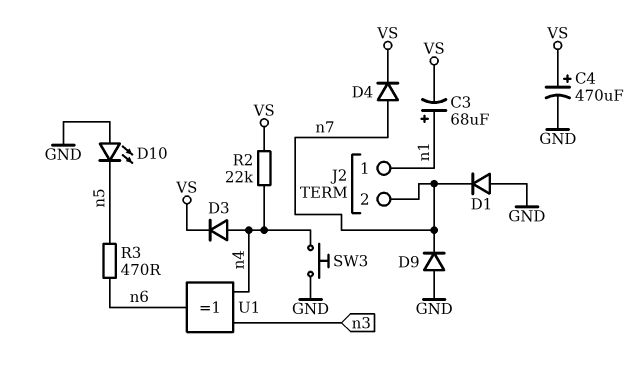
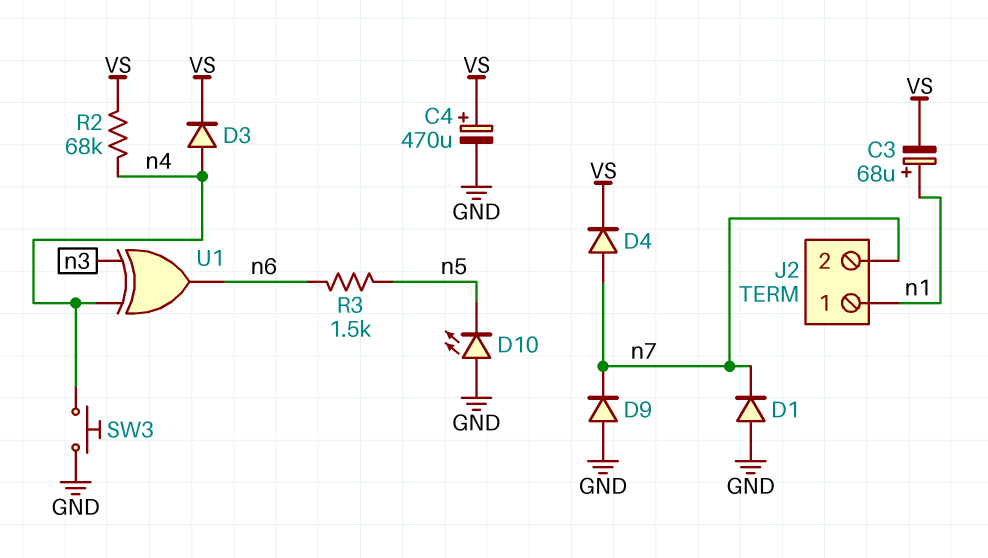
R2: 22k (VS, n4) -> 68k (VS, n4)
R3: 470 (n5, n6) -> 1.5k (n5, n6)

